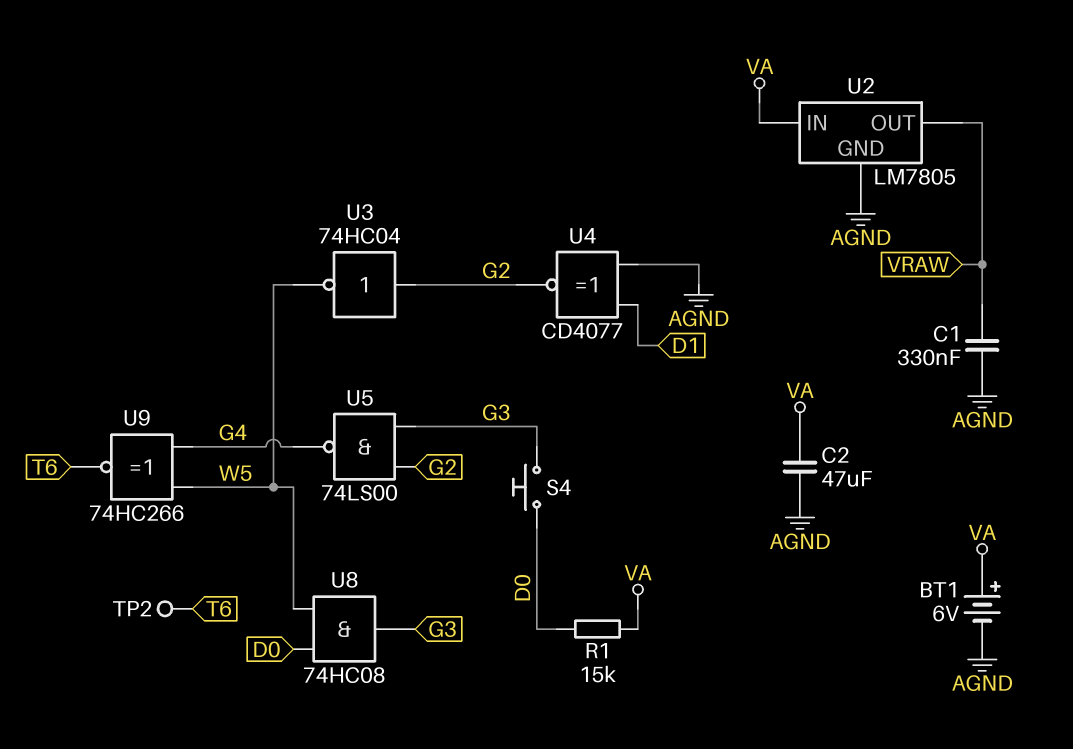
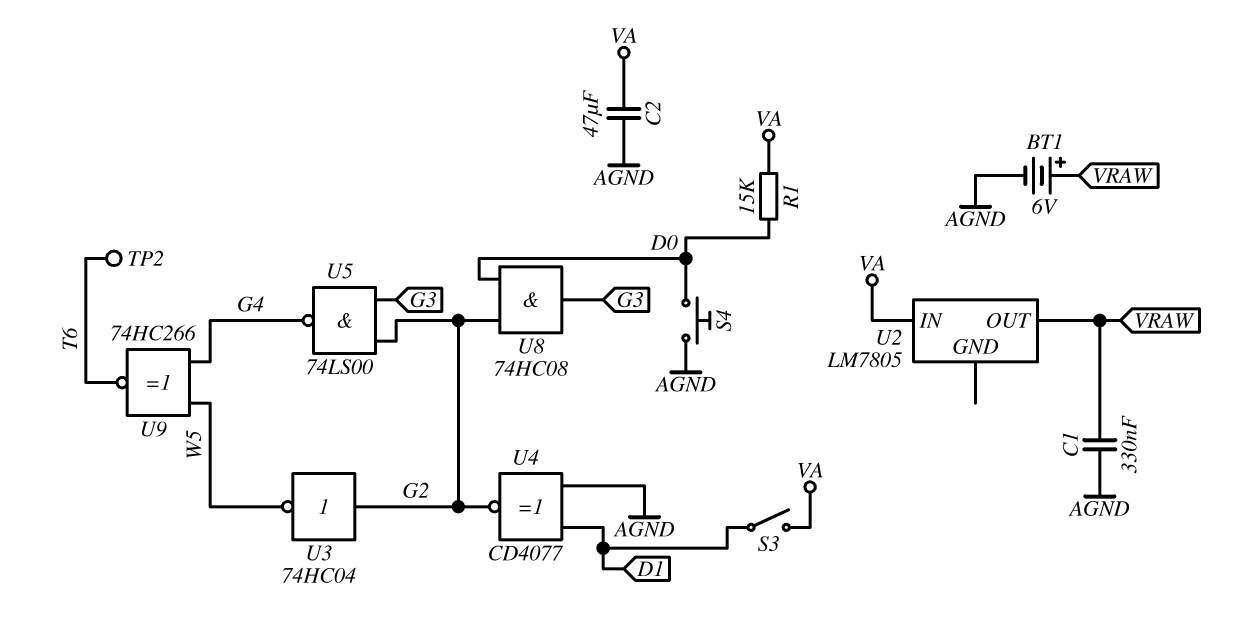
BT1: 6V (plus VA, minus AGND) -> 6V (plus VRAW, minus AGND)
S3: none -> switch (D1, VA)
S4: button (D0, G3) -> button (AGND, D0)
U2 pin GND: AGND -> none
U8: AND 74HC08 (in D0, in W5, out G3) -> AND 74HC08 (in D0, in G2, out G3)

